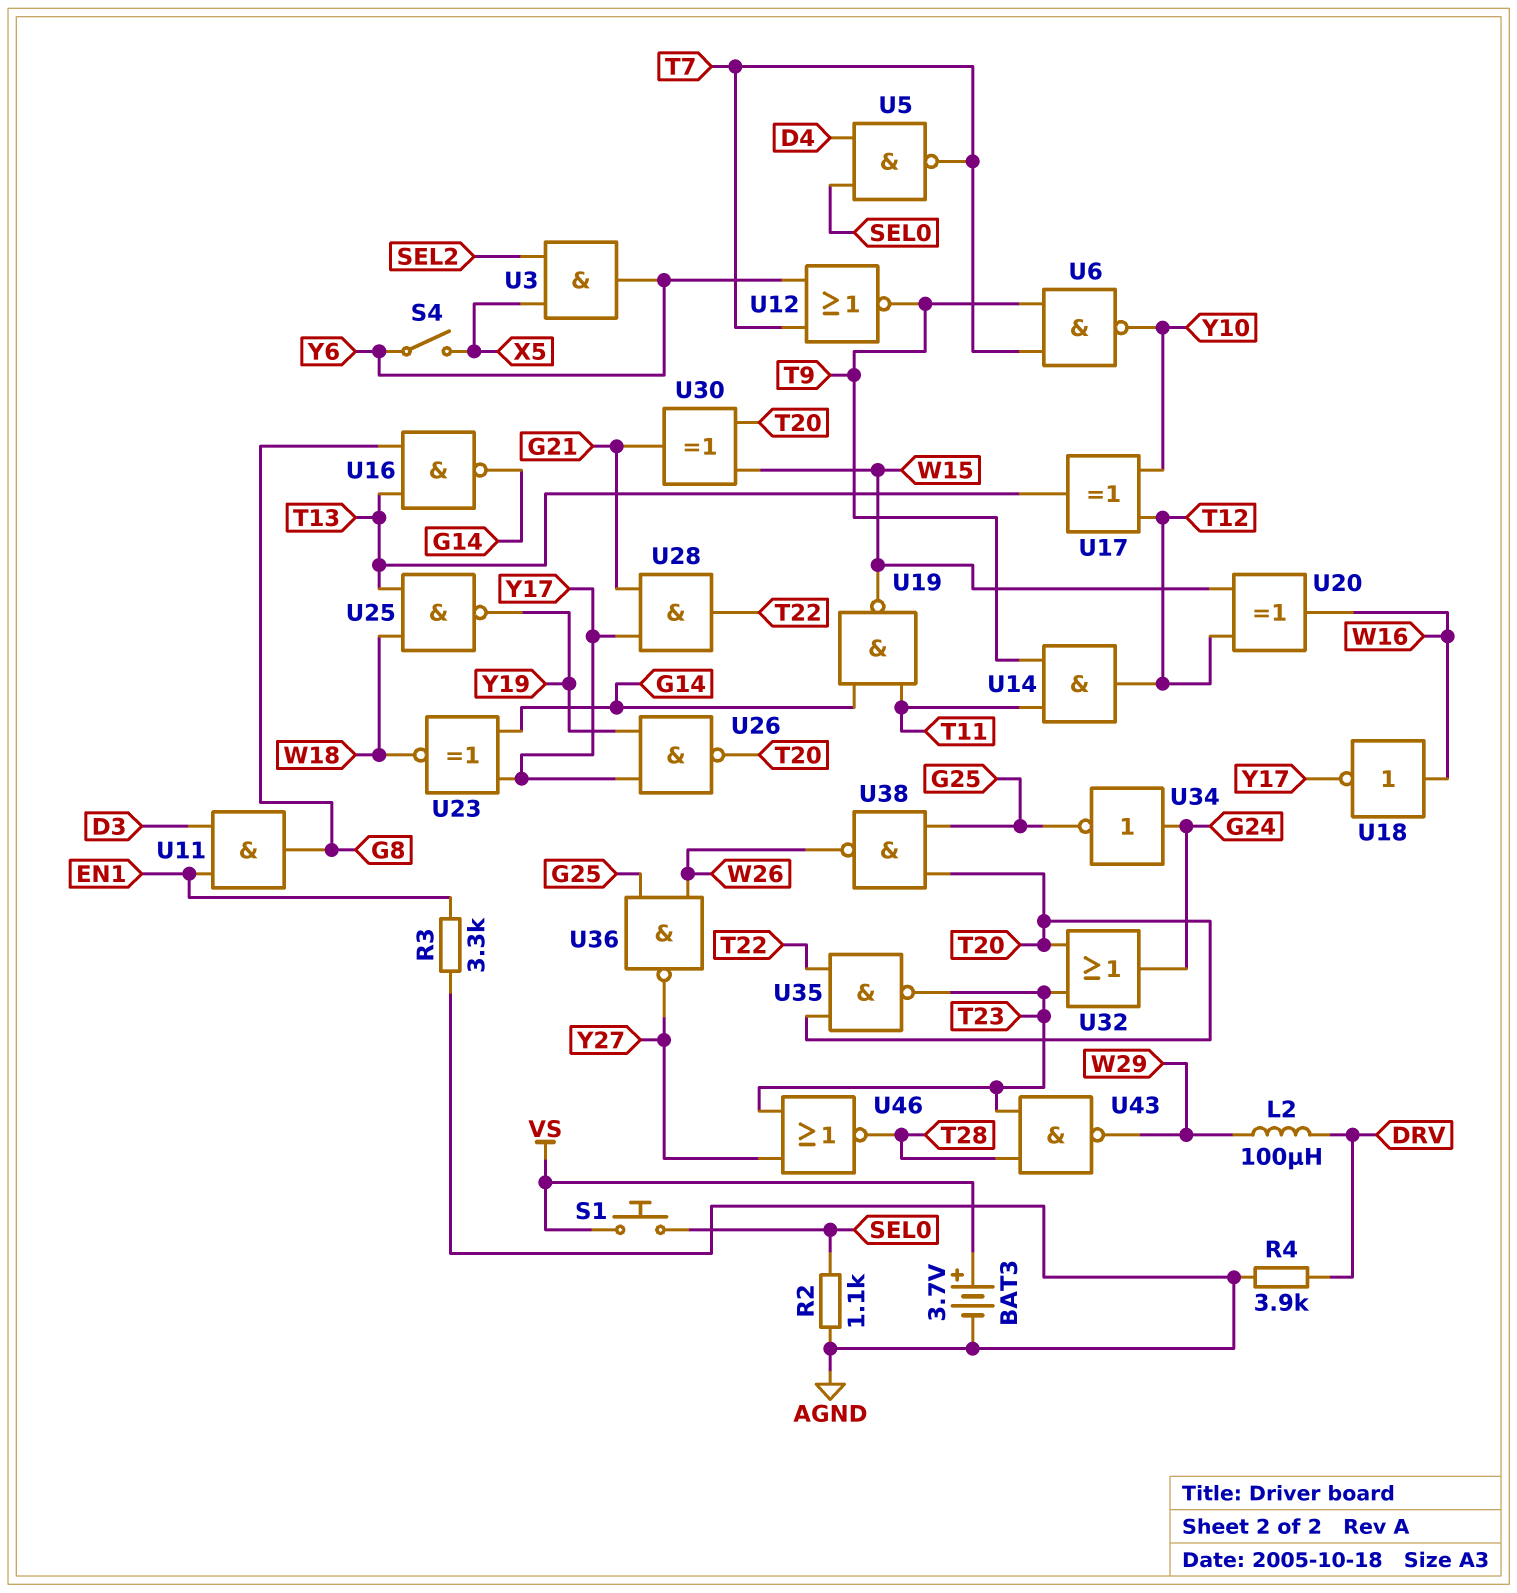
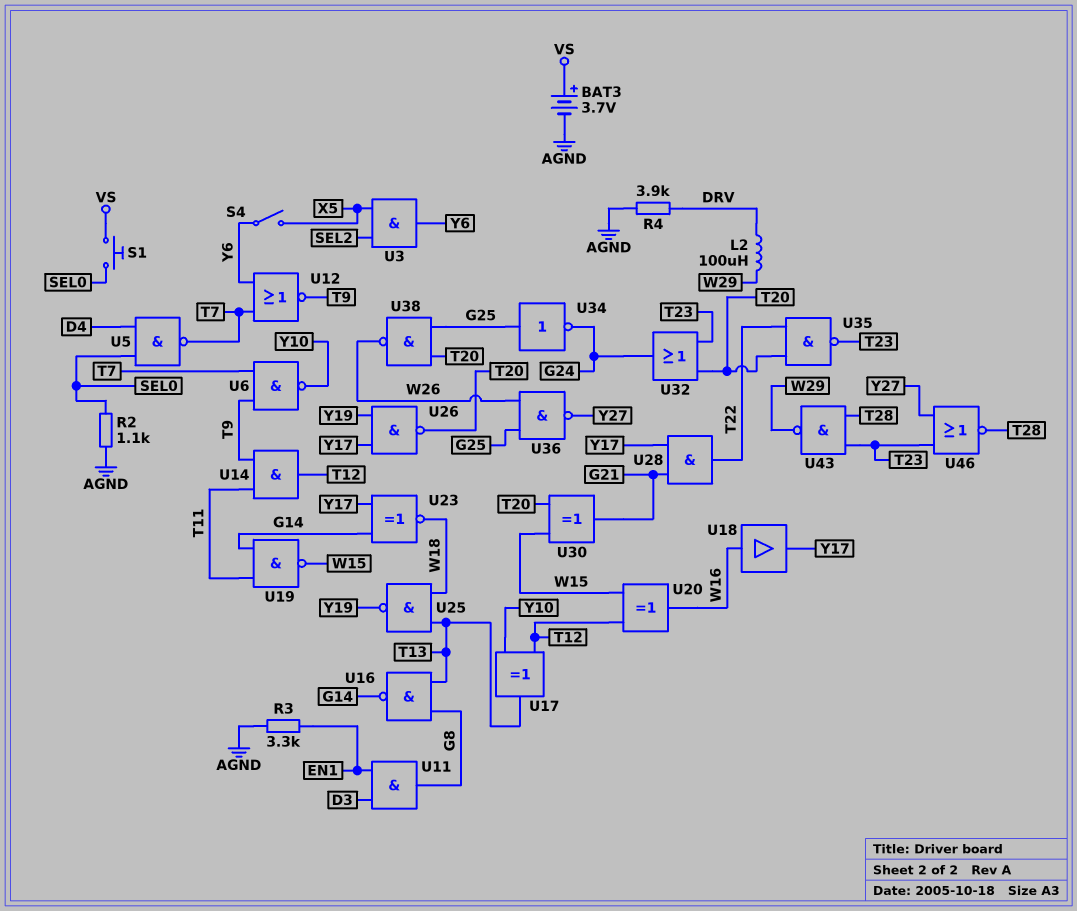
U18: NOT (in W16, out Y17) -> buffer (in W16, out Y17)
U34: NOT (in G24, out G25) -> NOT (in G25, out G24)

